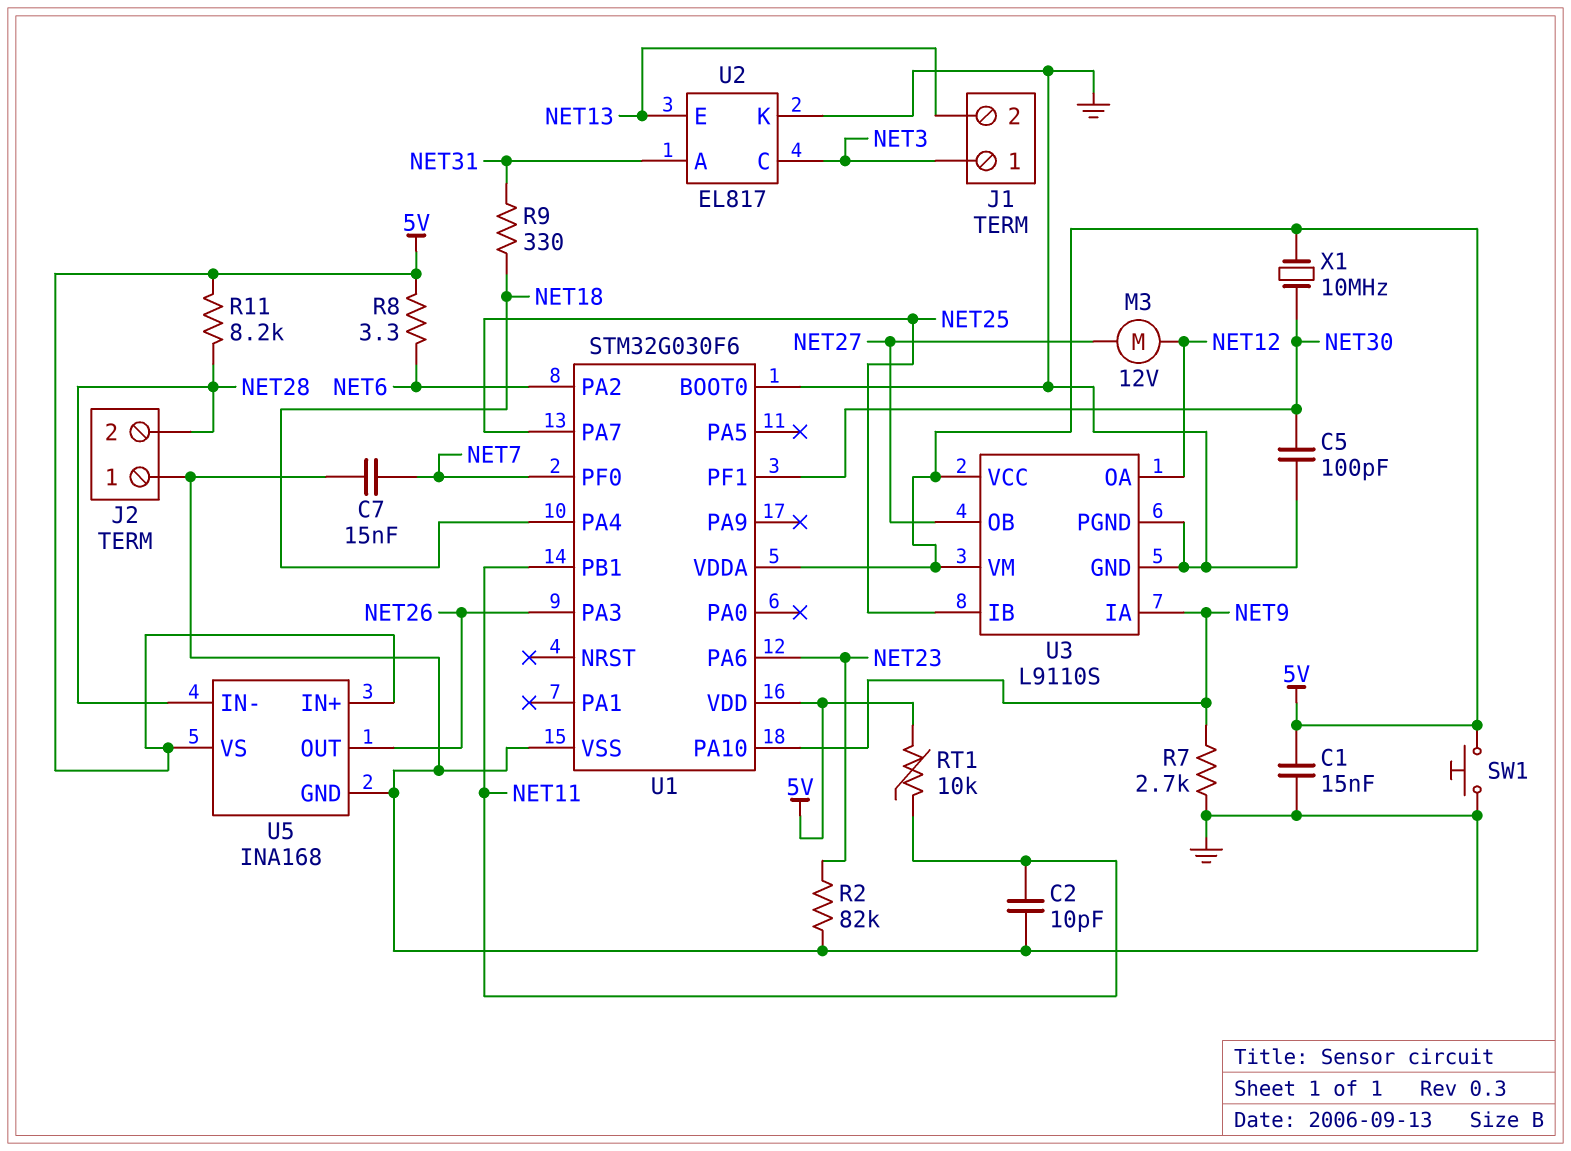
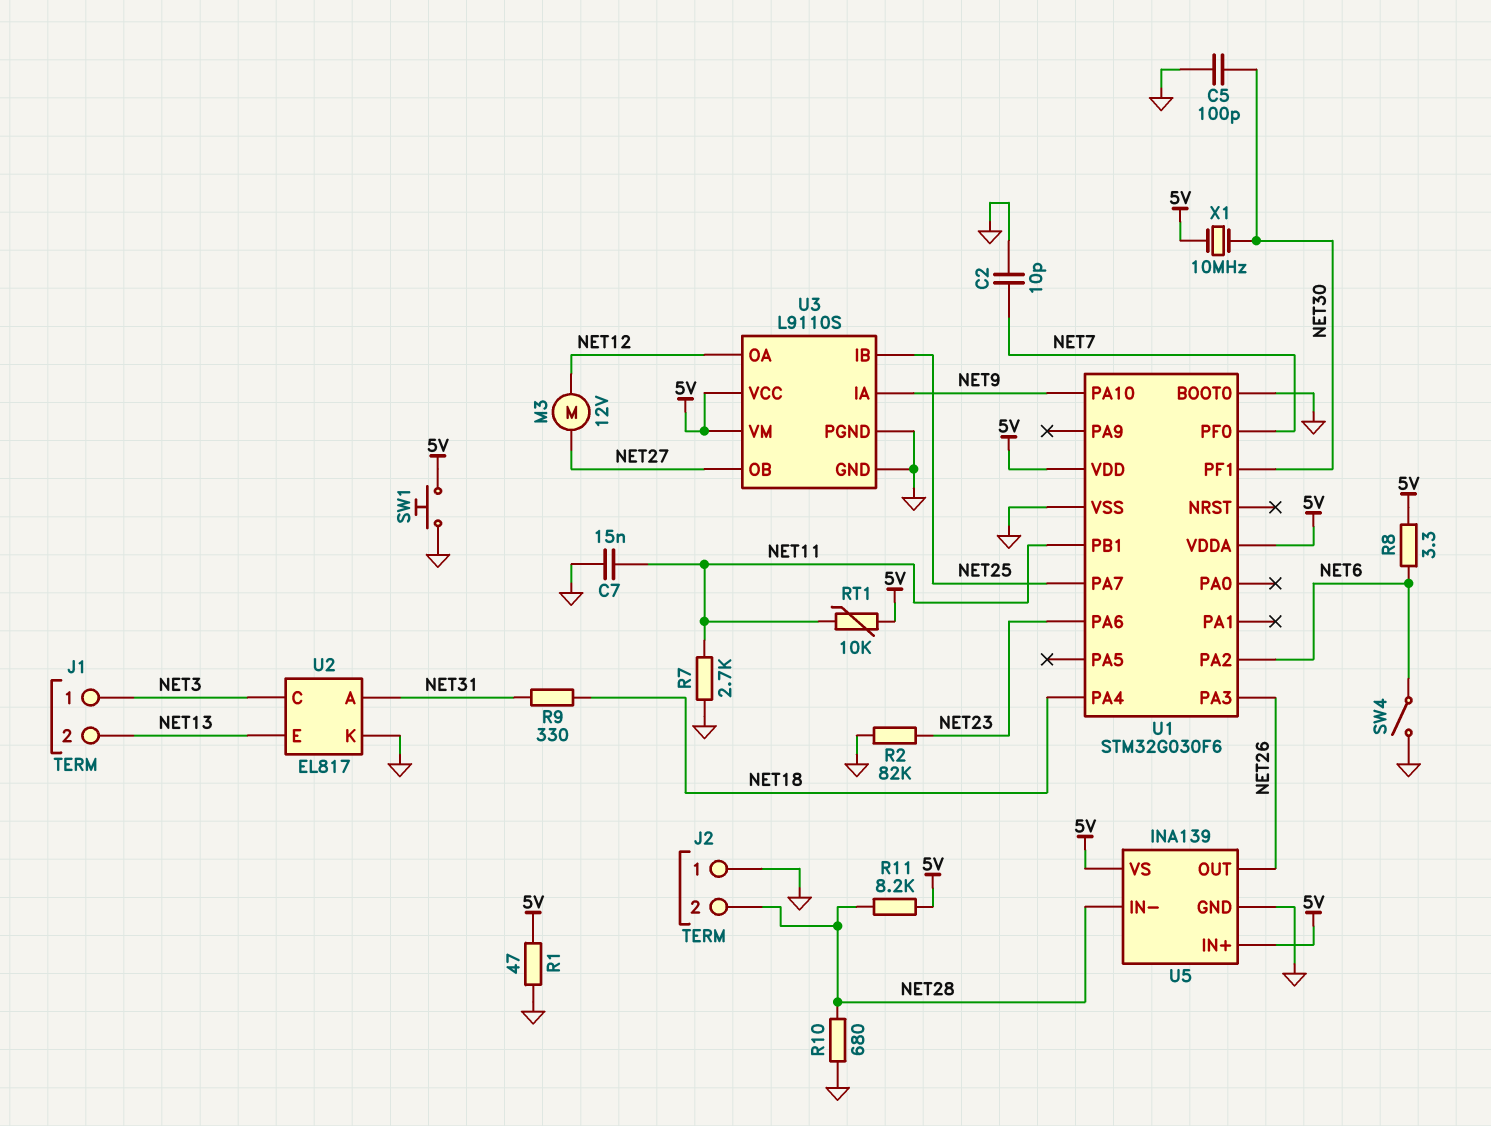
C1: 15nF (5V, GND) -> none
C2: 10pF (GND, NET11) -> 10pF (GND, NET7)
C7: 15nF (GND, NET7) -> 15nF (GND, NET11)
R1: none -> 47 (5V, GND)
R7: 2.7k (GND, NET9) -> 2.7k (GND, NET11)
R10: none -> 680 (GND, NET28)
SW4: none -> switch (GND, NET6)
U5: INA168 -> INA139

